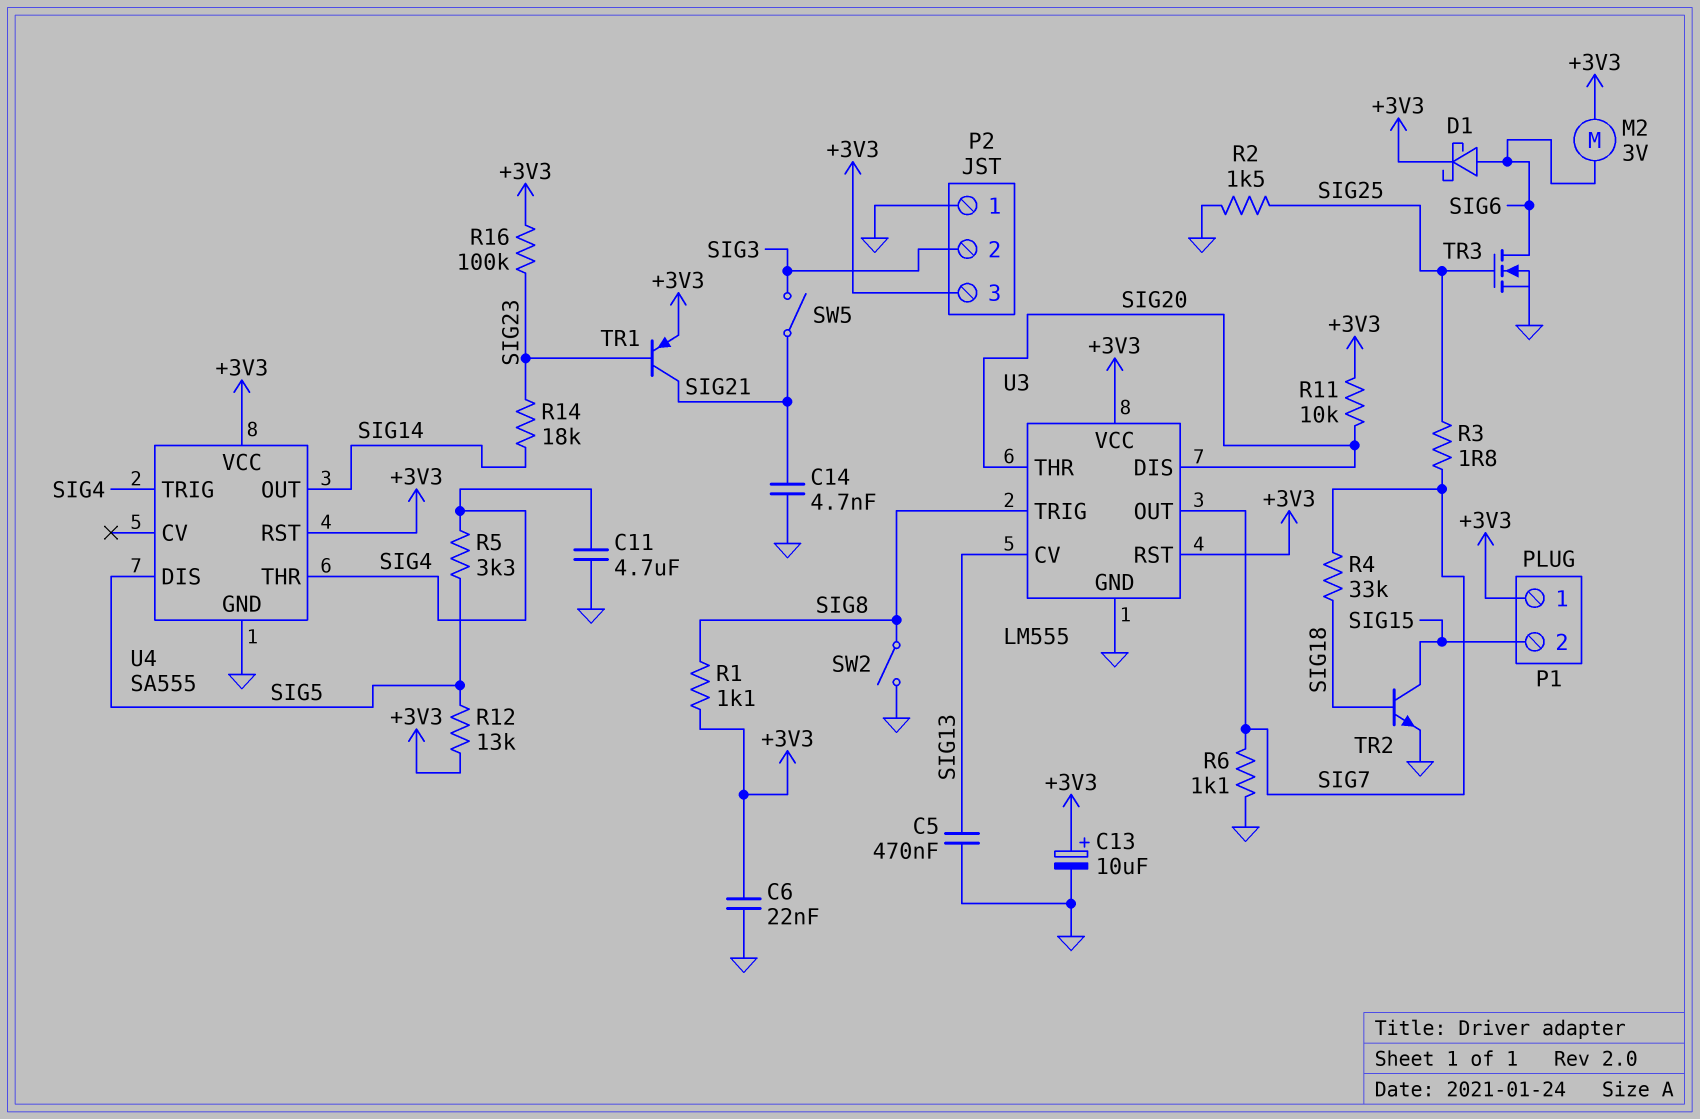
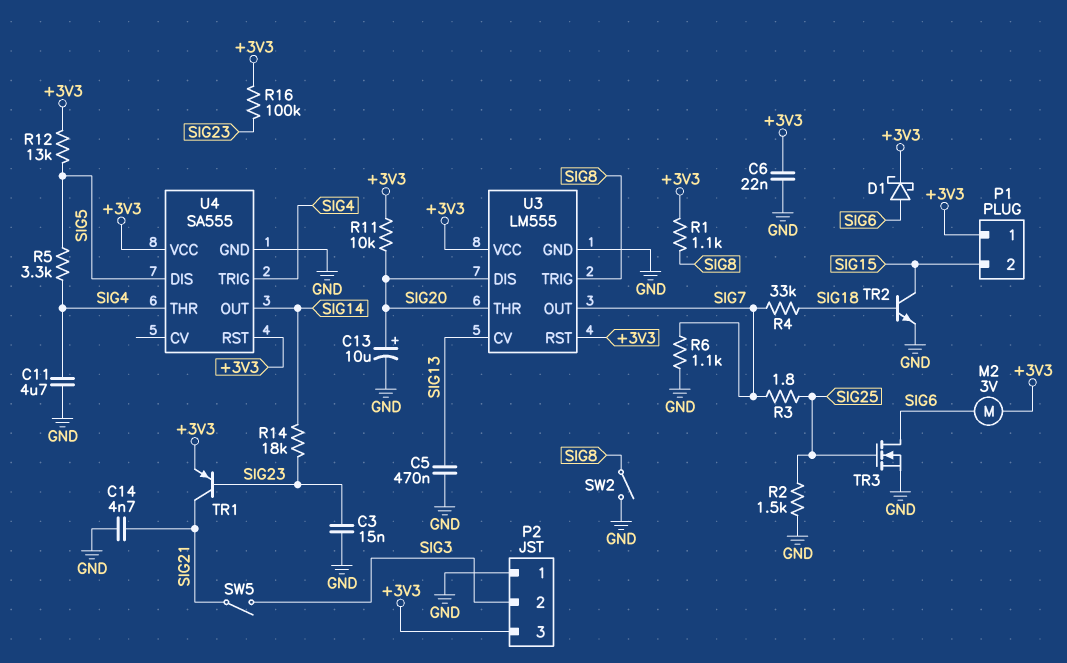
C3: none -> 15nF (GND, SIG23)
C13: 10uF (plus +3V3, minus GND) -> 10uF (plus SIG20, minus GND)

